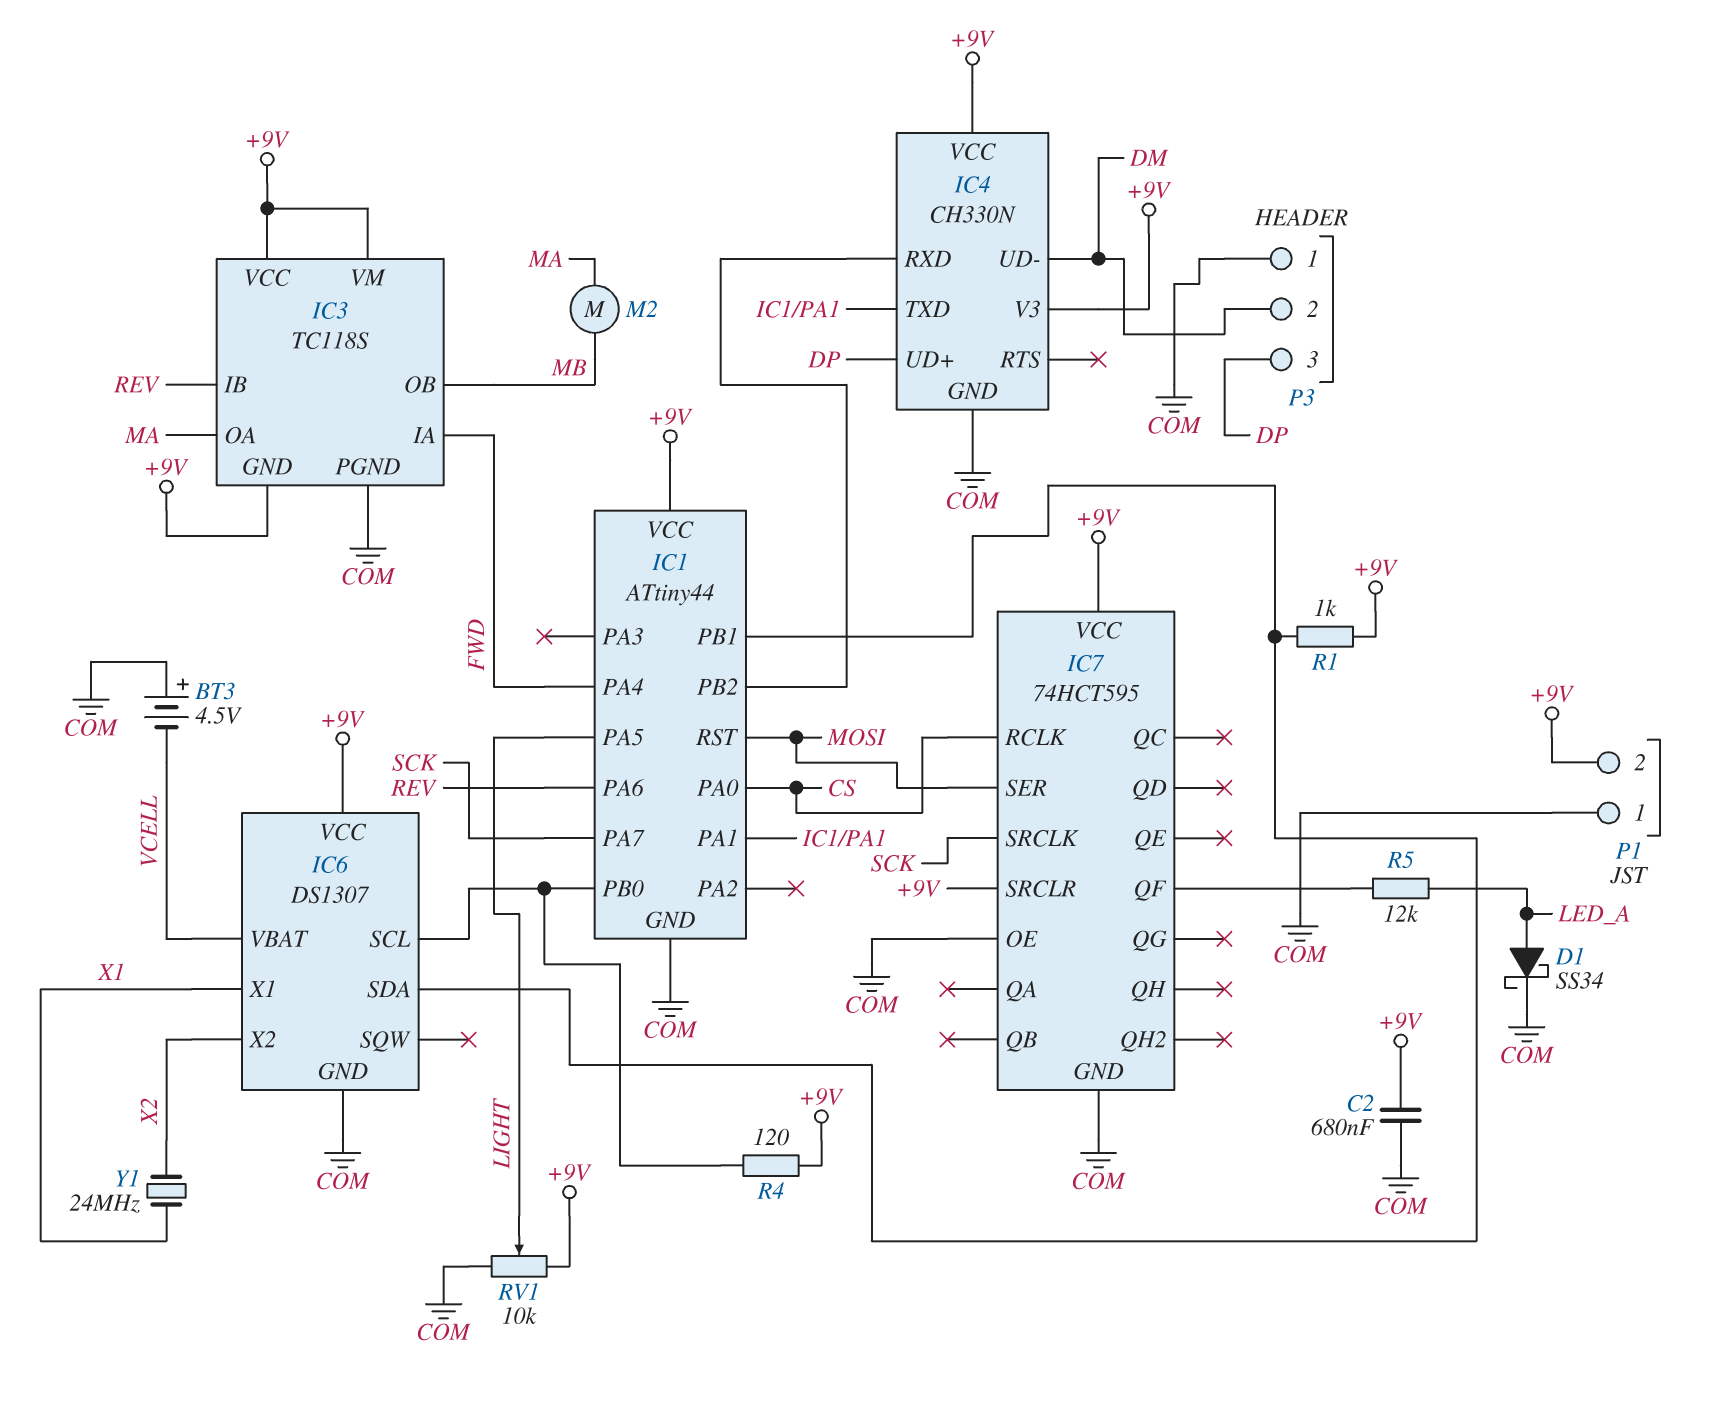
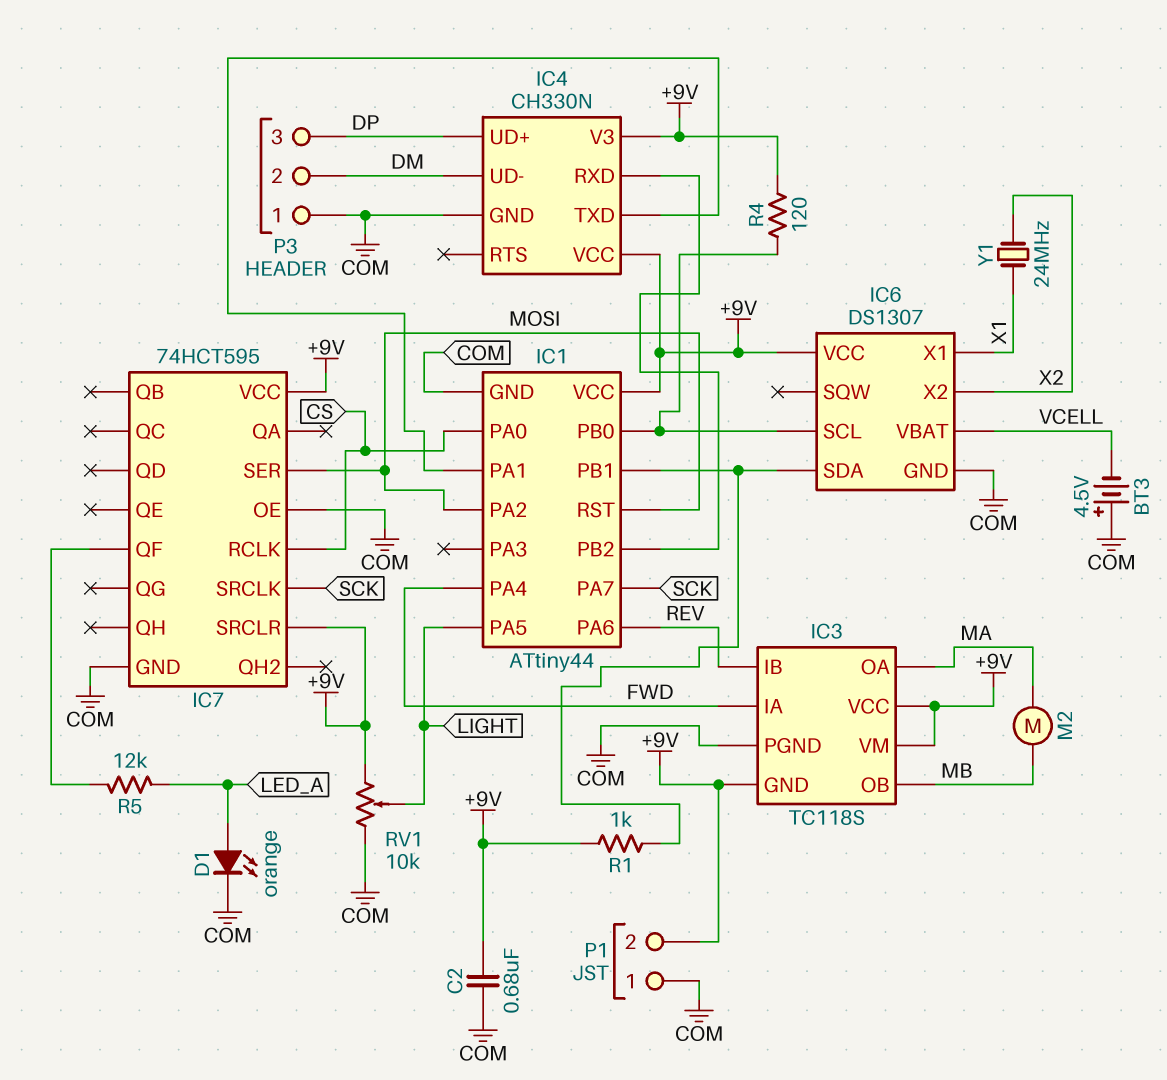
D1: schottky SS34 (A LED_A, K COM) -> LED orange (A LED_A, K COM)
IC1 pin PA2: none -> MOSI

